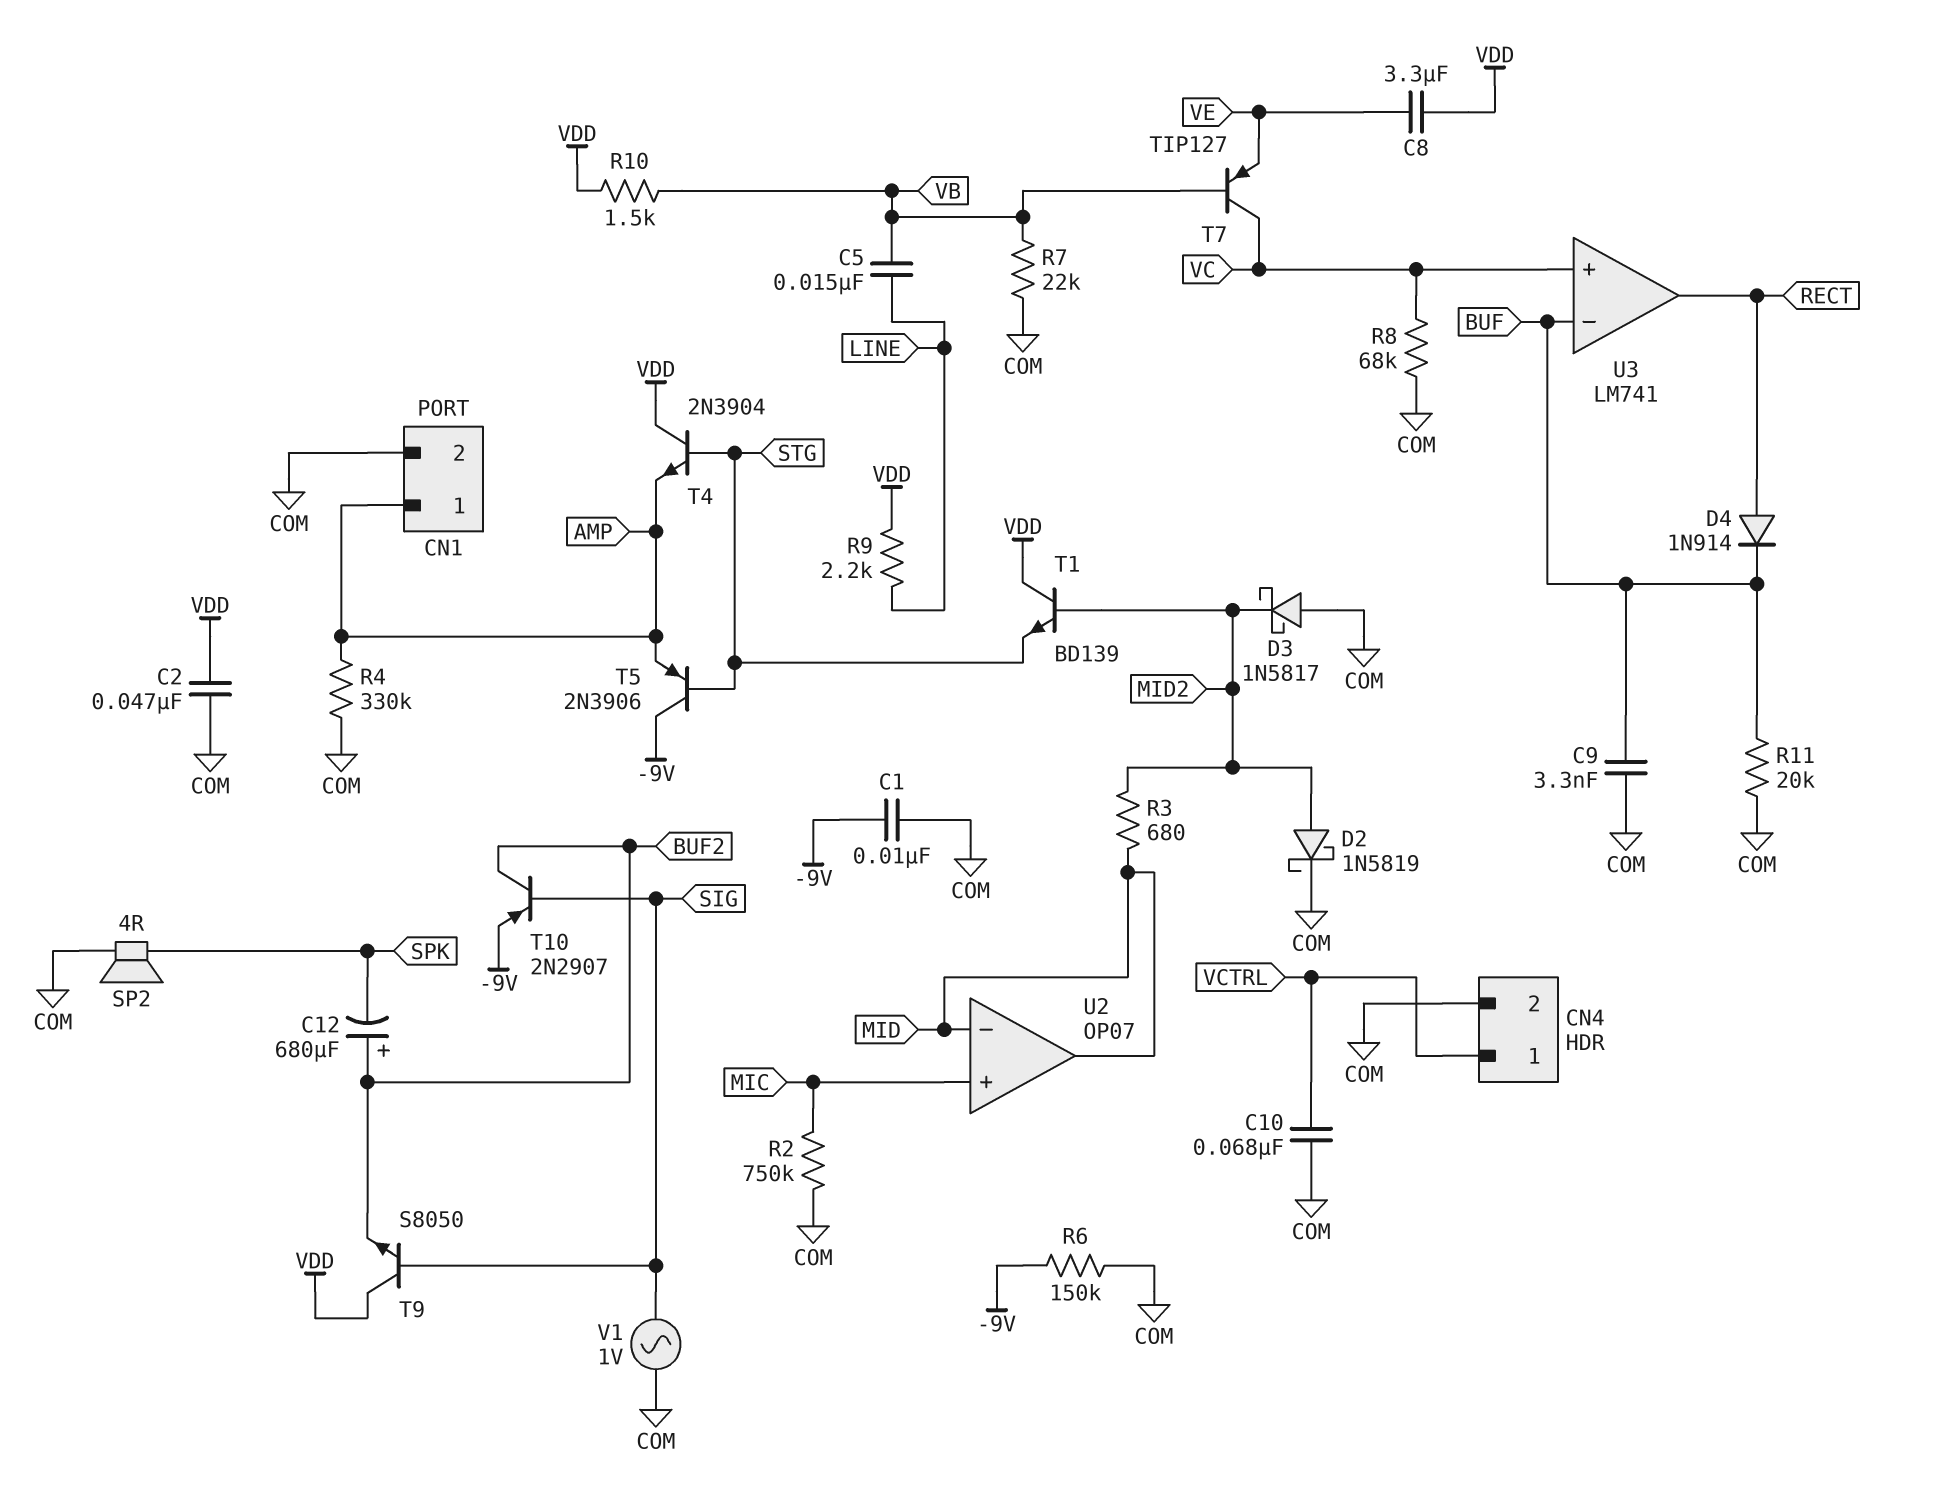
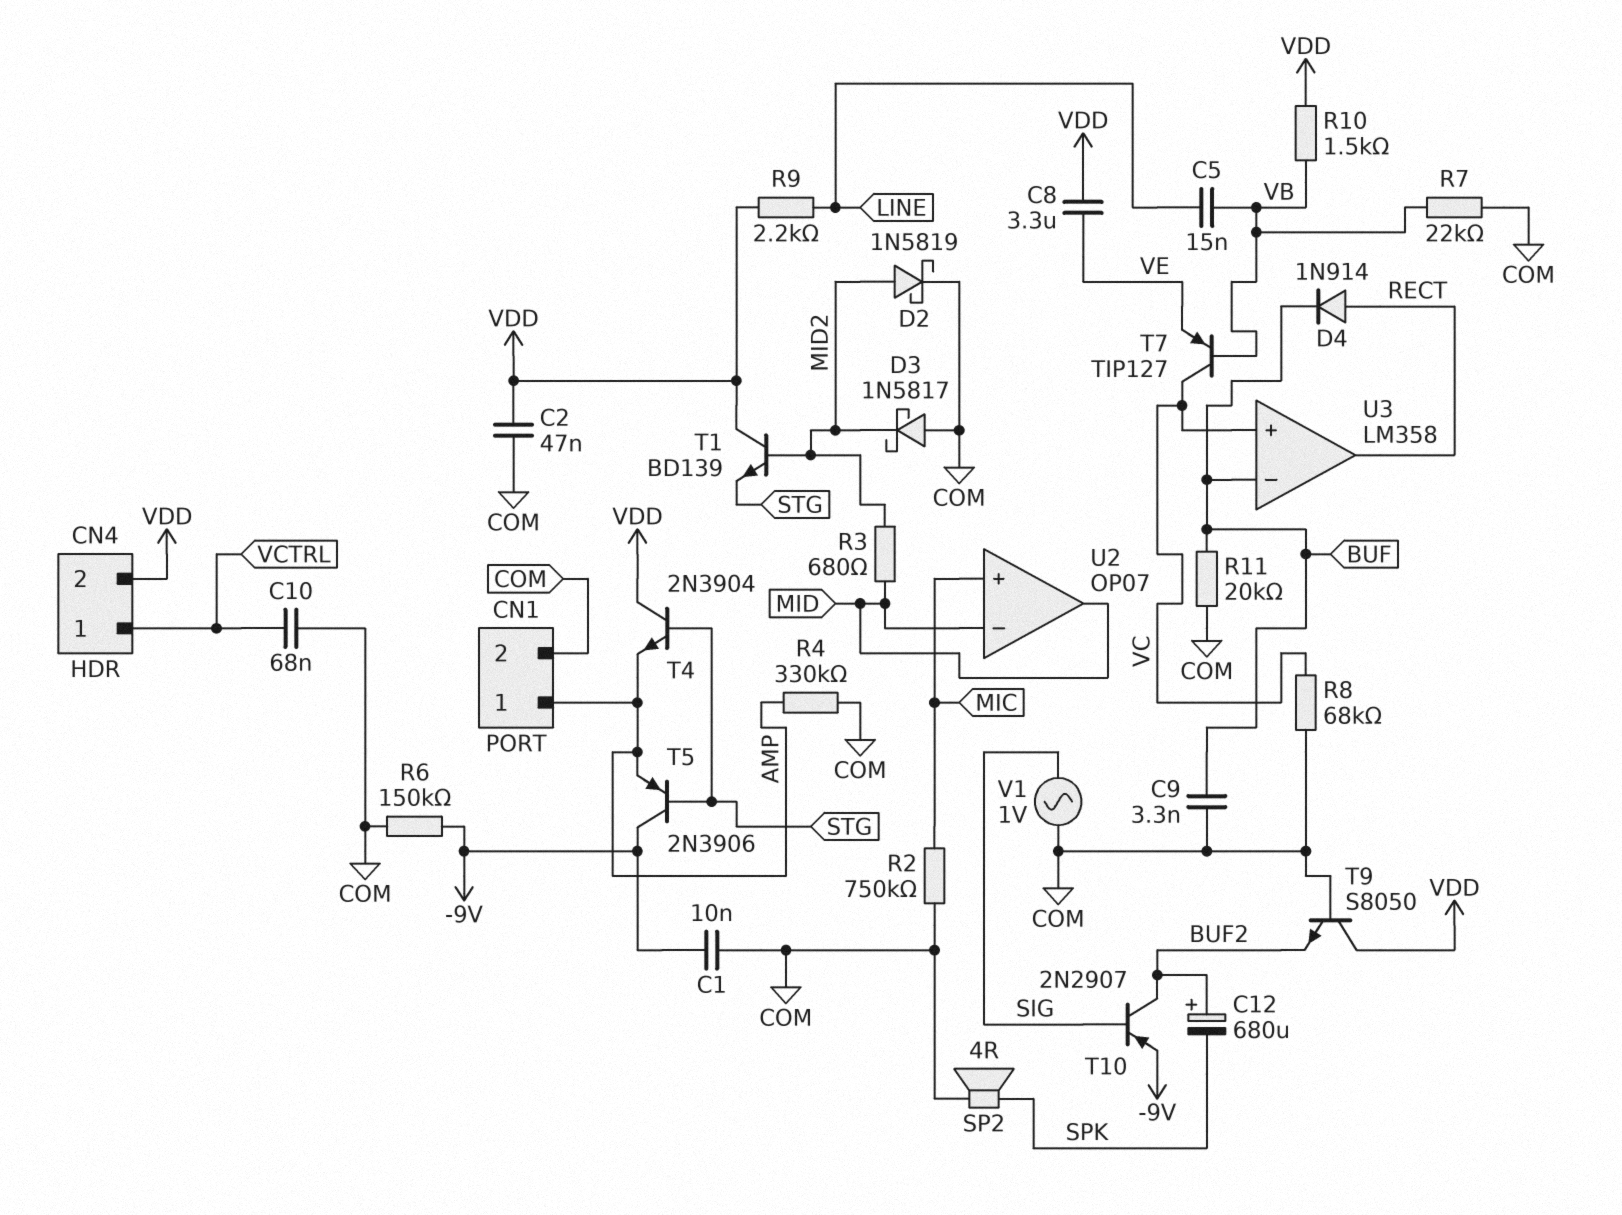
CN4 pin 2: COM -> VDD
T9: NPN S8050 (B SIG, C VDD, E BUF2) -> NPN S8050 (B COM, C VDD, E BUF2)
U3: LM741 -> LM358

